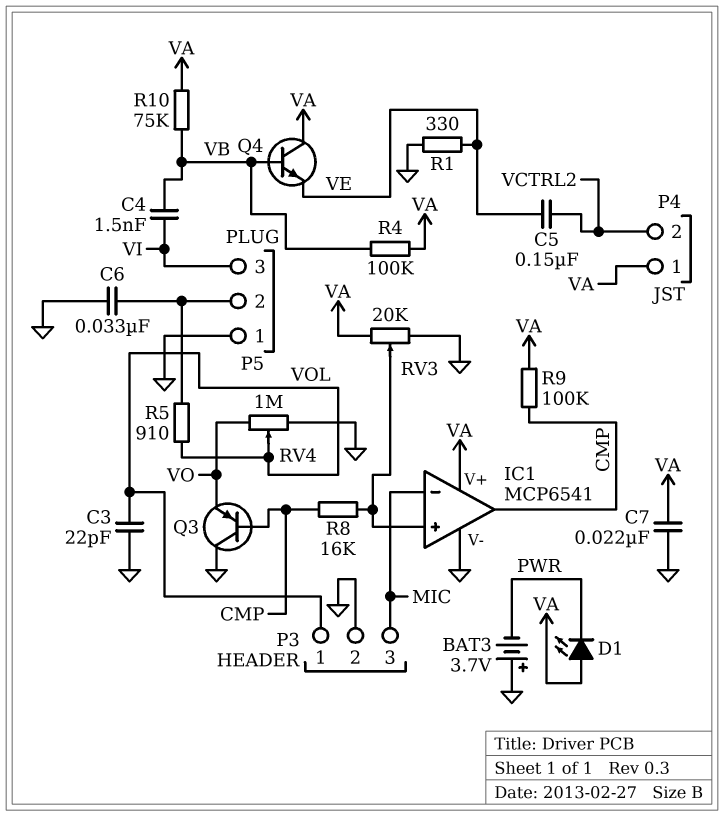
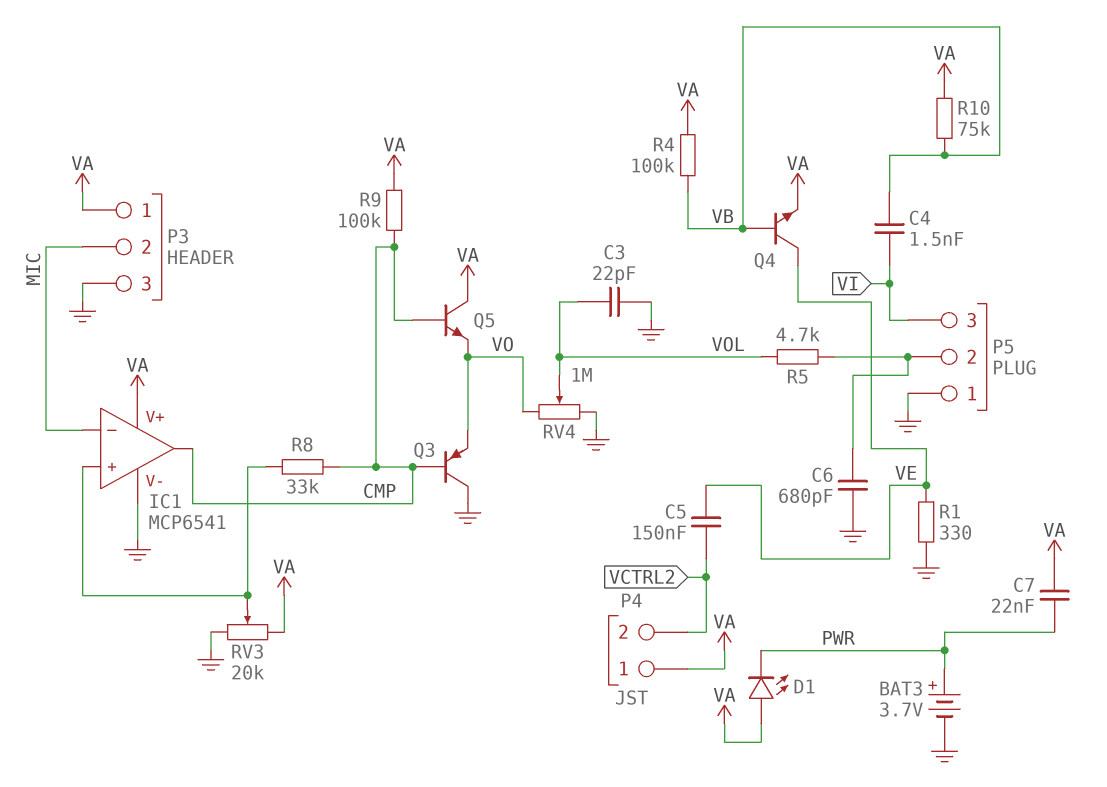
BAT3: 3.7V (plus GND, minus PWR) -> 3.7V (plus PWR, minus GND)
C6: 33nF (GND, P5/2) -> 680pF (GND, P5/2)
C7: 22nF (GND, VA) -> 22nF (PWR, VA)
P3 pin 1: VOL -> VA
P3 pin 2: GND -> MIC
P3 pin 3: MIC -> GND
Q4: NPN (B VB, C VA, E VE) -> NPN (B VB, C VE, E VA)
Q5: none -> NPN (B CMP, C VA, E VO)
R5: 910 (P5/2, VOL) -> 4.7k (P5/2, VOL)
R8: 16k (CMP, IC1/in+) -> 33k (CMP, IC1/in+)

